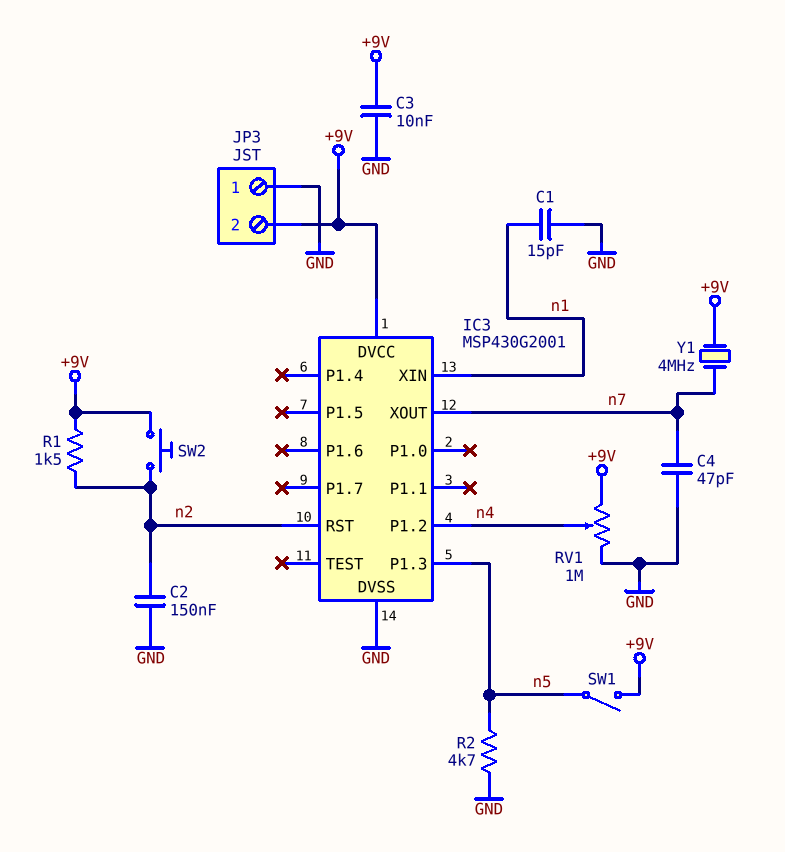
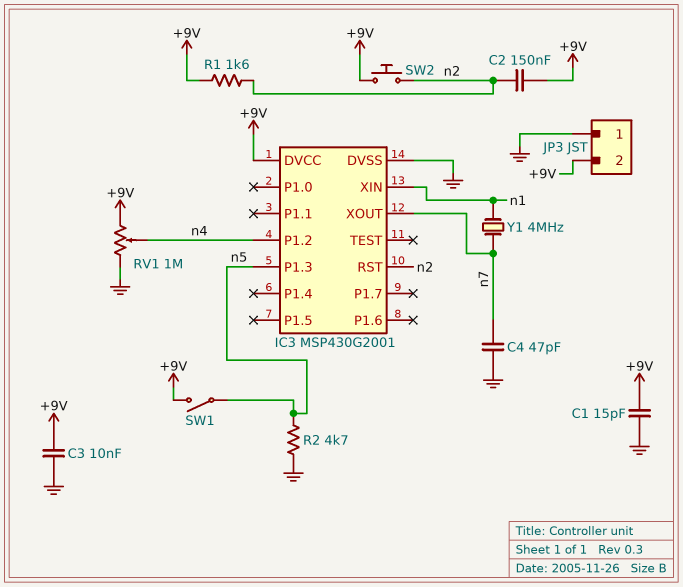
C1: 15pF (GND, n1) -> 15pF (+9V, GND)
C2: 150nF (GND, n2) -> 150nF (+9V, n2)
R1: 1.5k (+9V, n2) -> 1.6k (+9V, n2)
Y1: 4MHz (+9V, n7) -> 4MHz (n1, n7)

